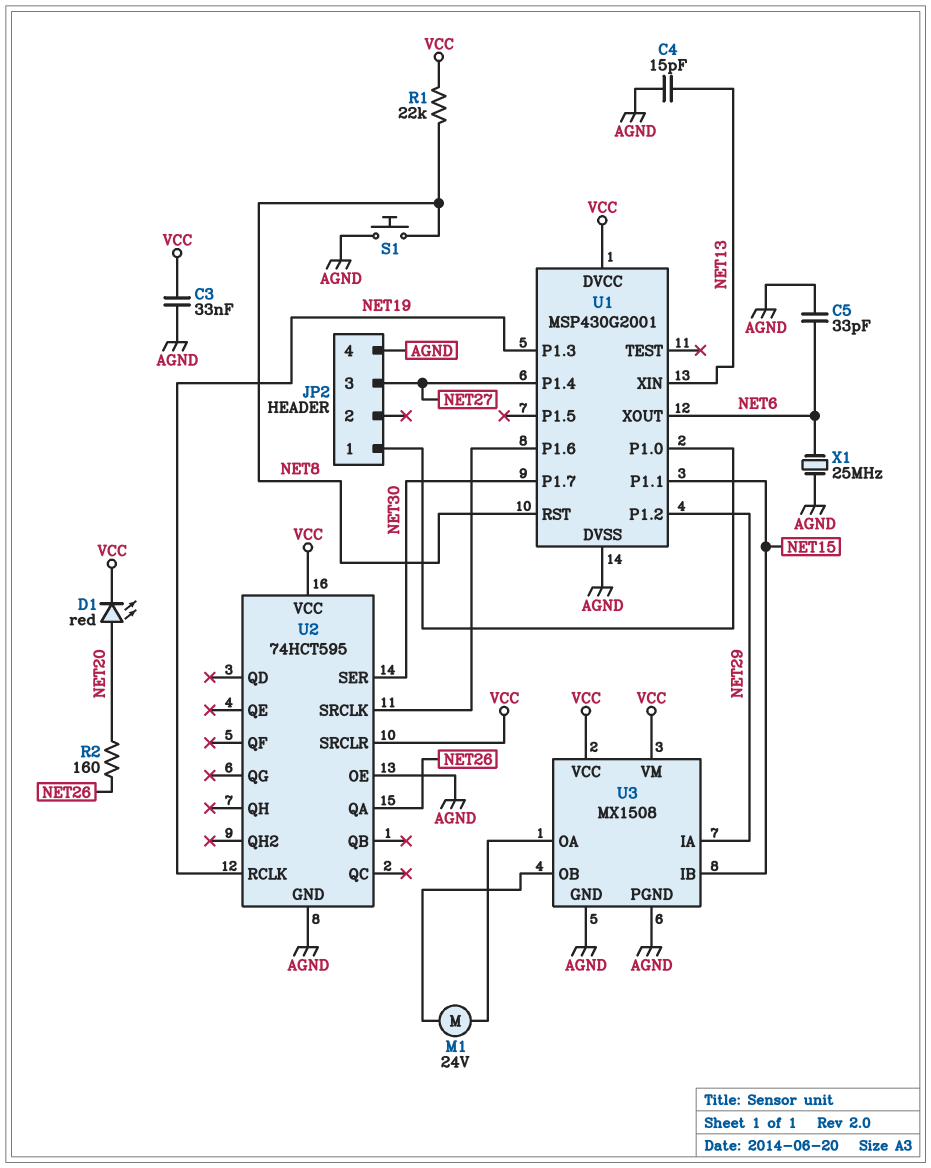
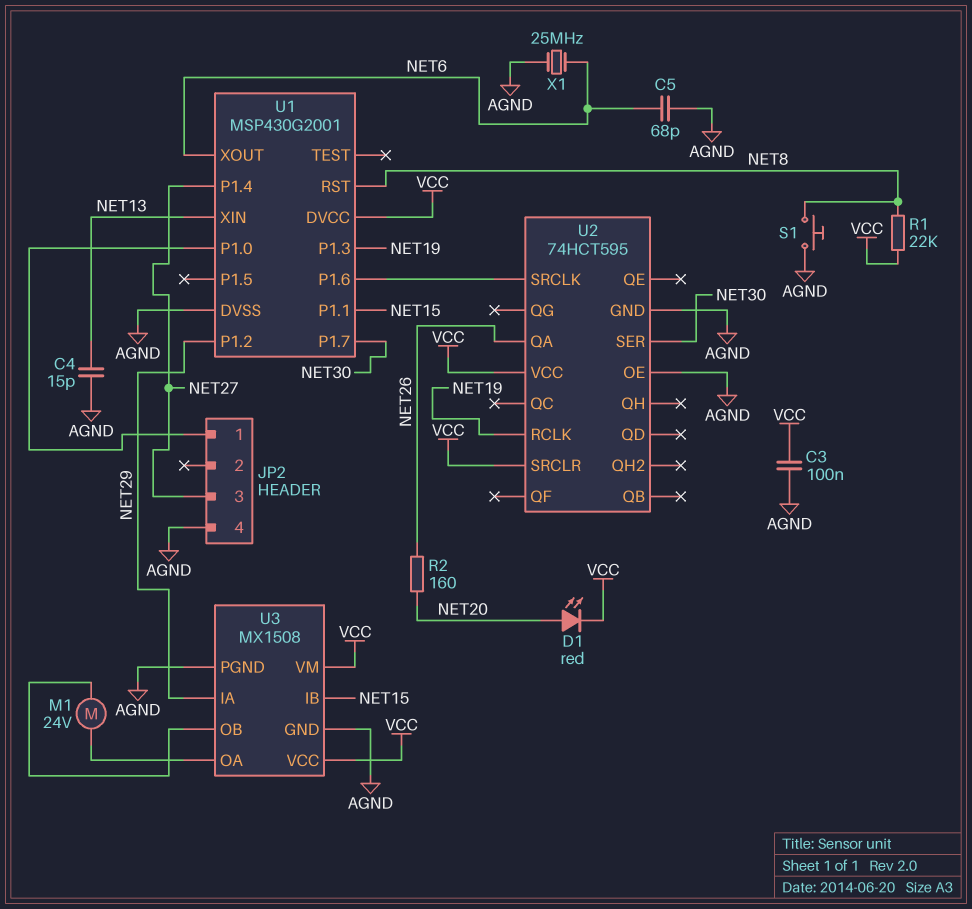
C3: 33nF (AGND, VCC) -> 100nF (AGND, VCC)
C5: 33pF (AGND, NET6) -> 68pF (AGND, NET6)

